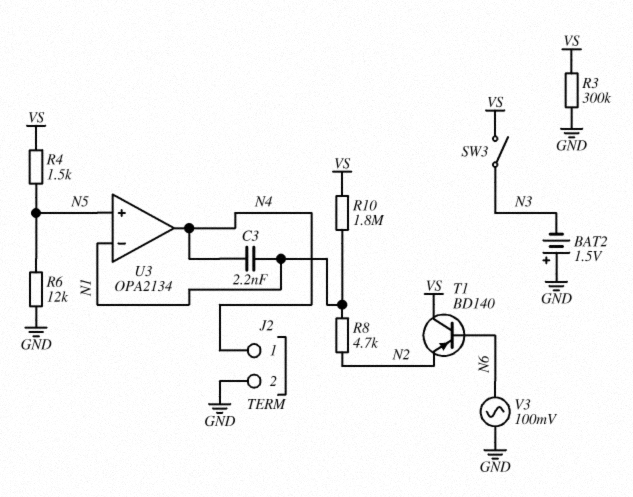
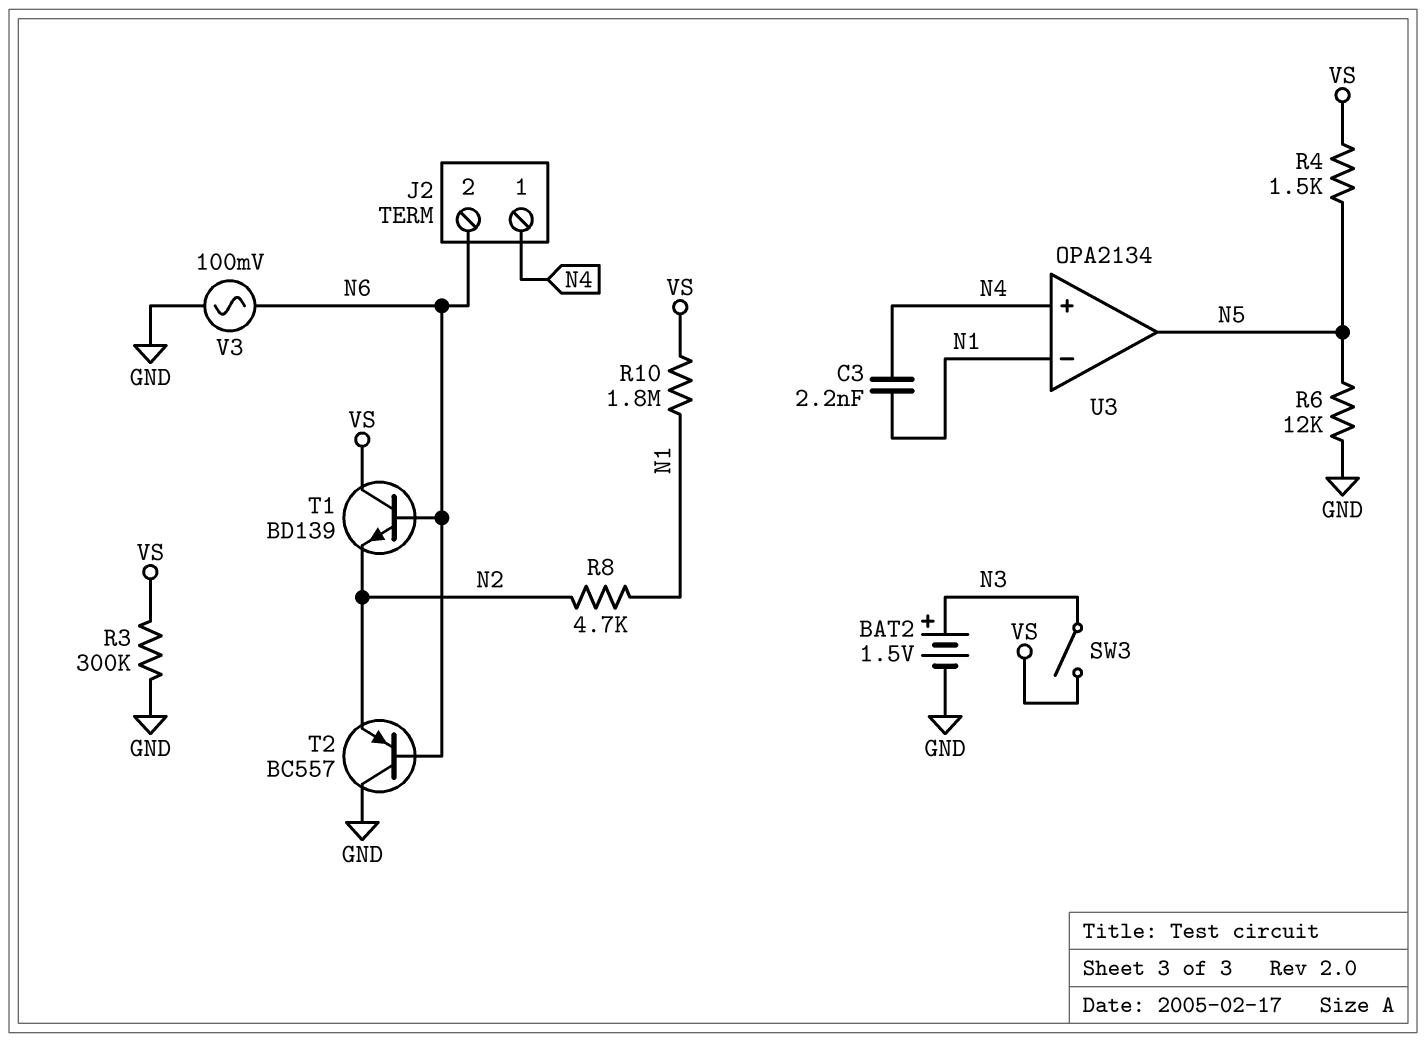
BAT2: 1.5V (plus GND, minus N3) -> 1.5V (plus N3, minus GND)
J2 pin 2: GND -> N6
T1: PNP BD140 (B N6, C VS, E N2) -> NPN BD139 (B N6, C VS, E N2)
T2: none -> PNP BC557 (B N6, C GND, E N2)
U3 pin in+: N5 -> N4
U3 pin out: N4 -> N5

